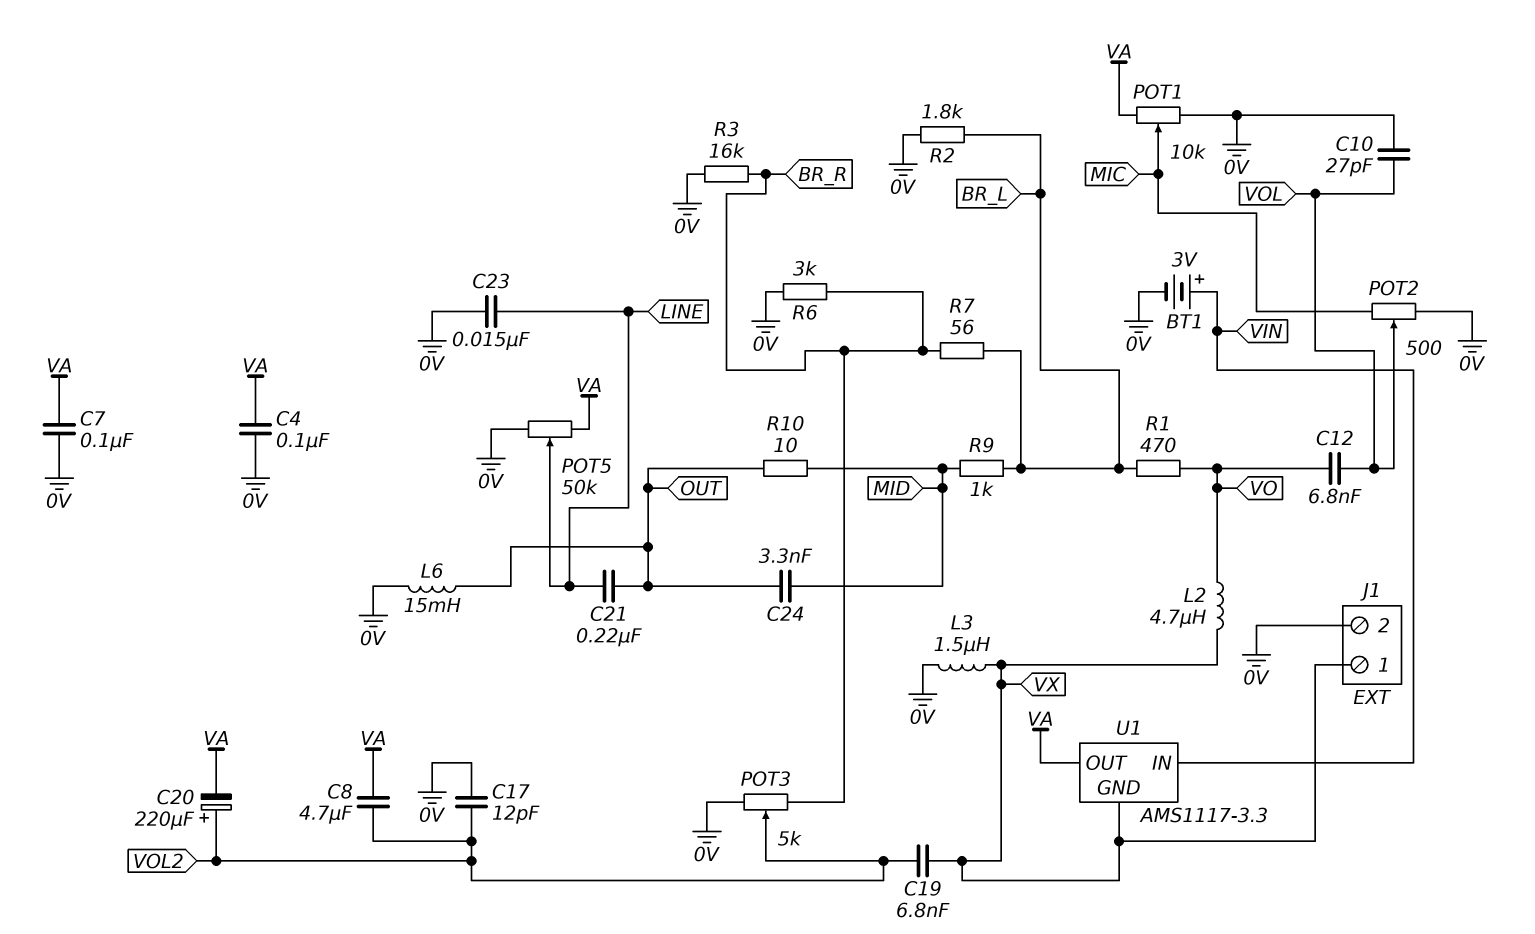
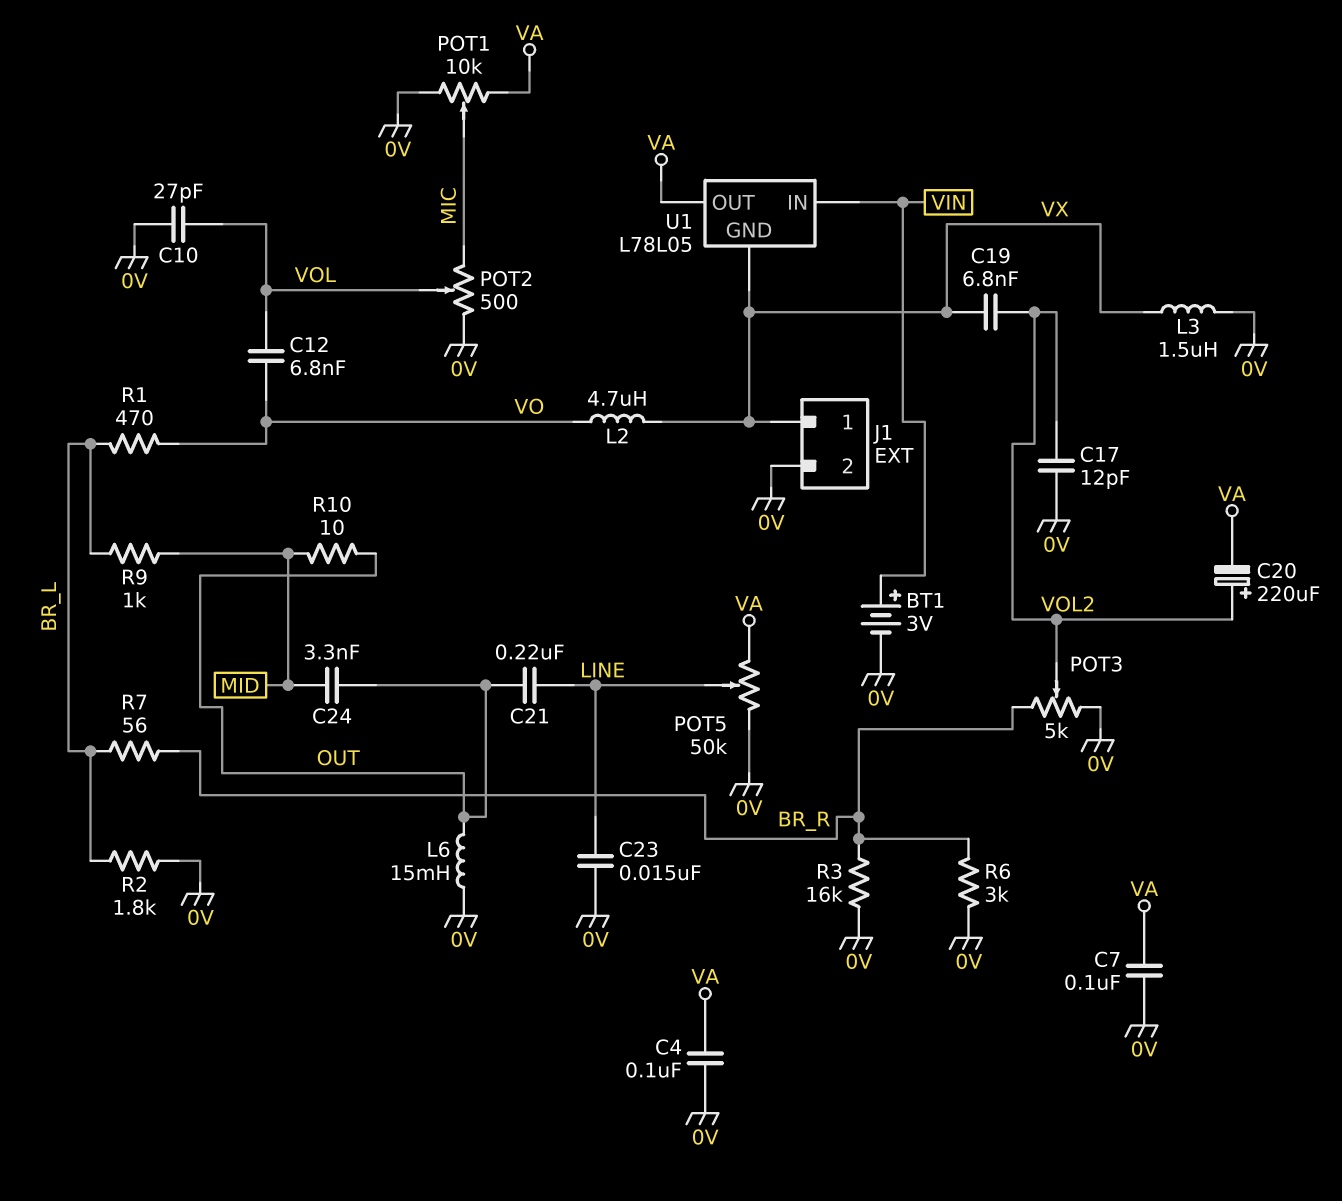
C8: 4.7uF (VA, VOL2) -> none
U1: AMS1117-3.3 -> L78L05

